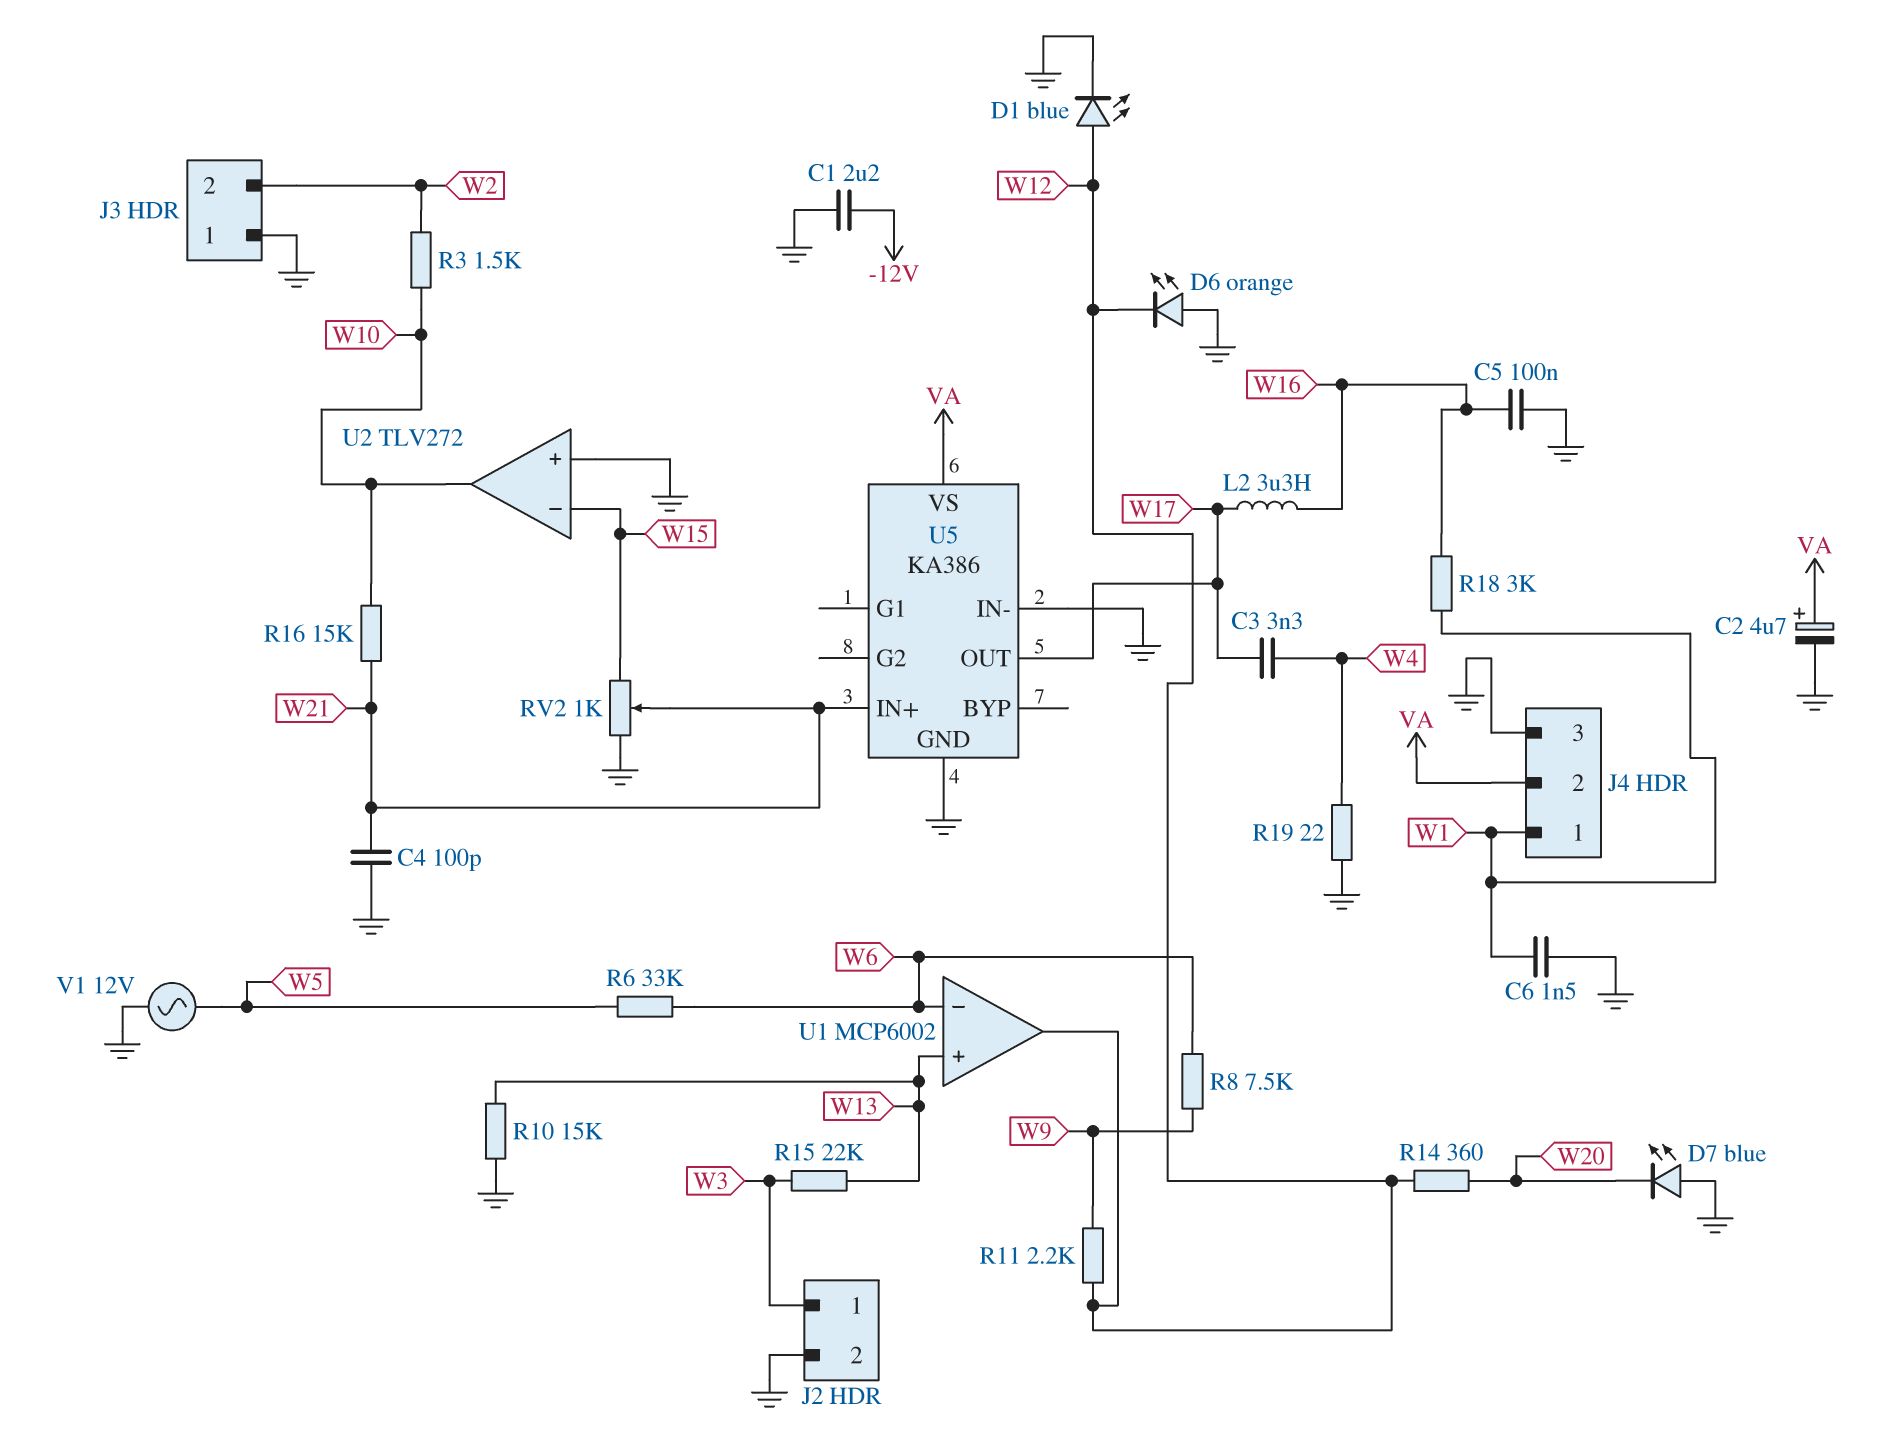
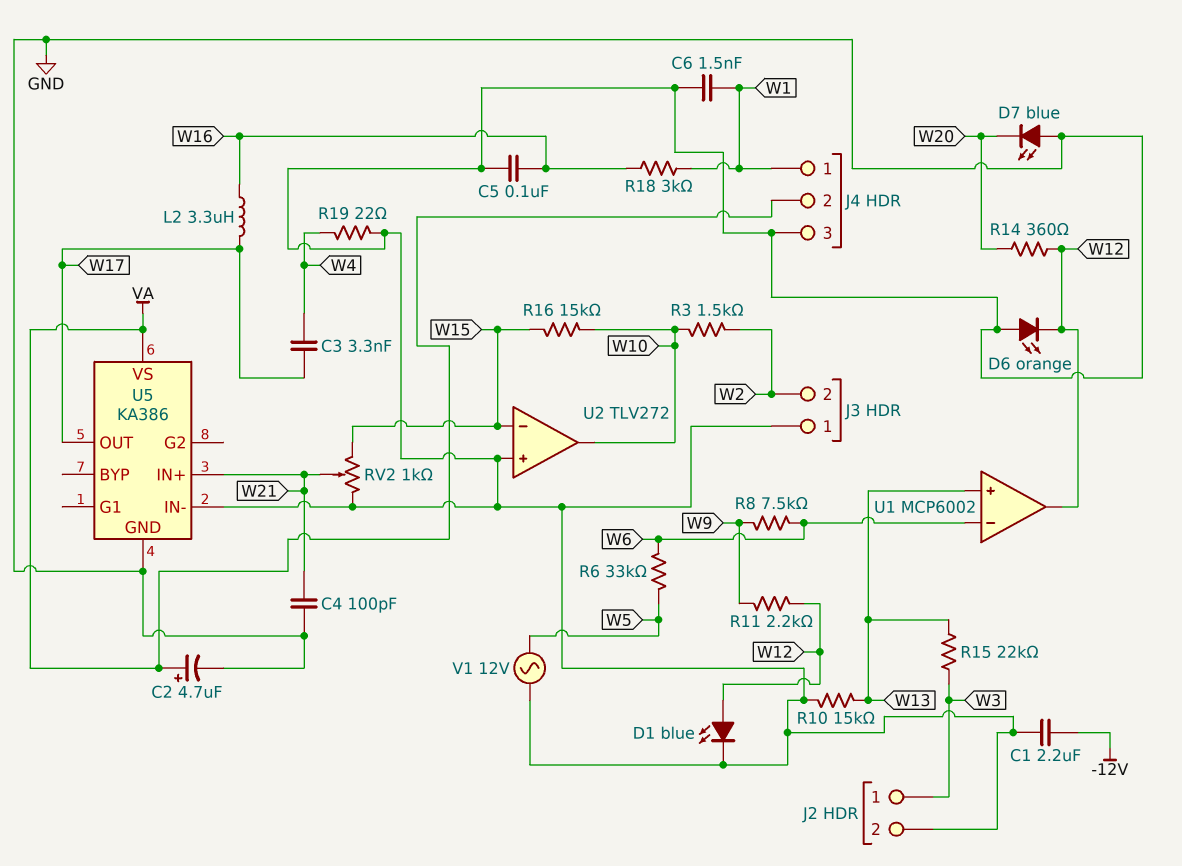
R16: 15k (W10, W21) -> 15k (W10, W15)

